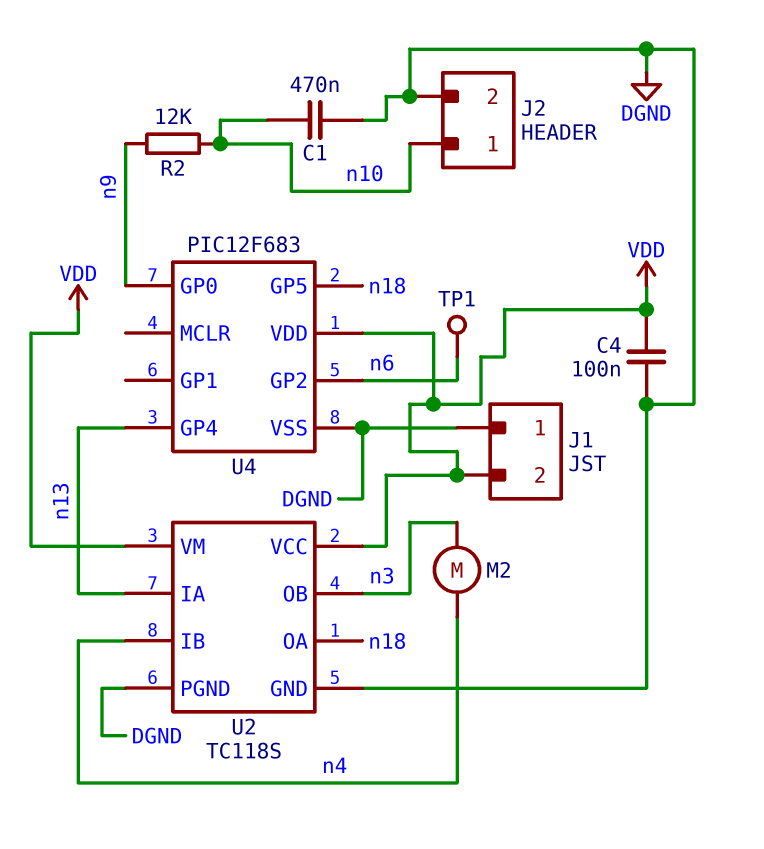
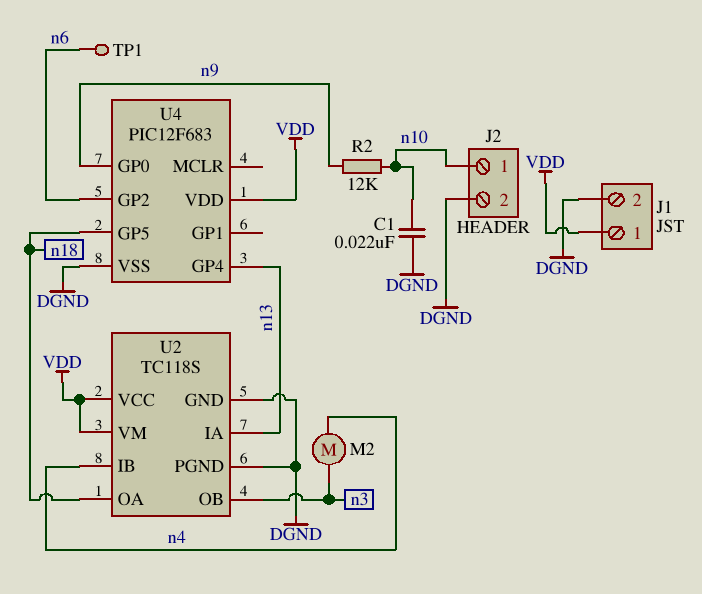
C1: 470nF (DGND, n10) -> 22nF (DGND, n10)
C4: 100nF (DGND, VDD) -> none
J1 pin 1: DGND -> VDD
J1 pin 2: VDD -> DGND

